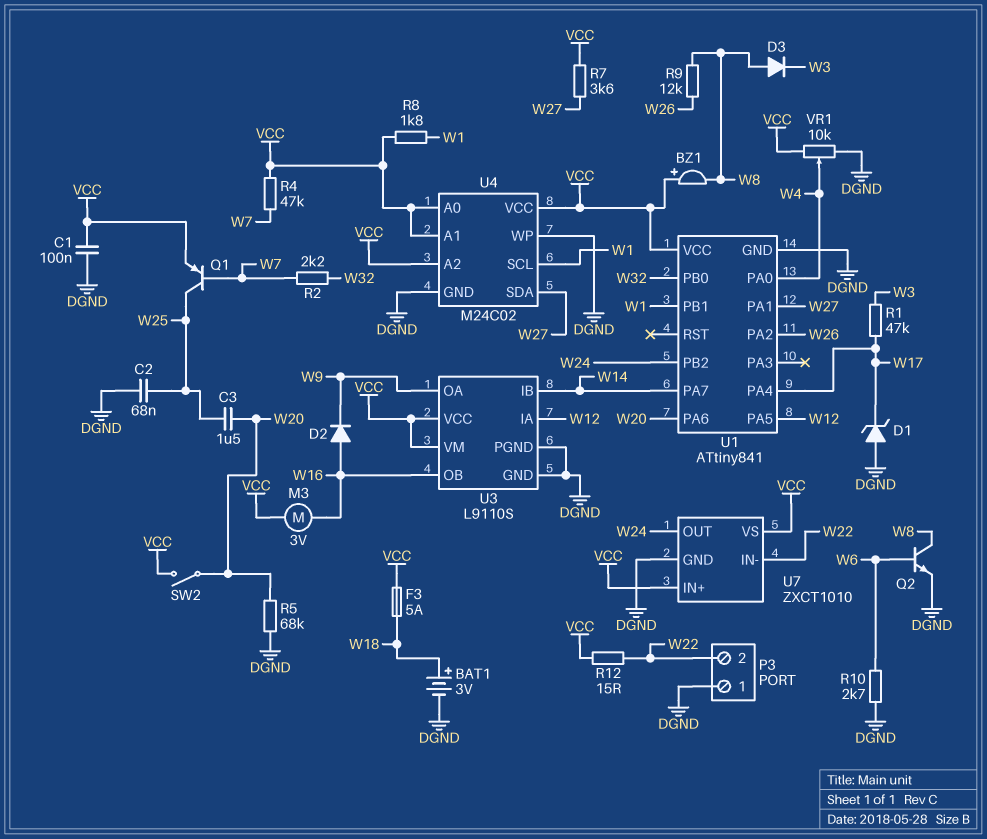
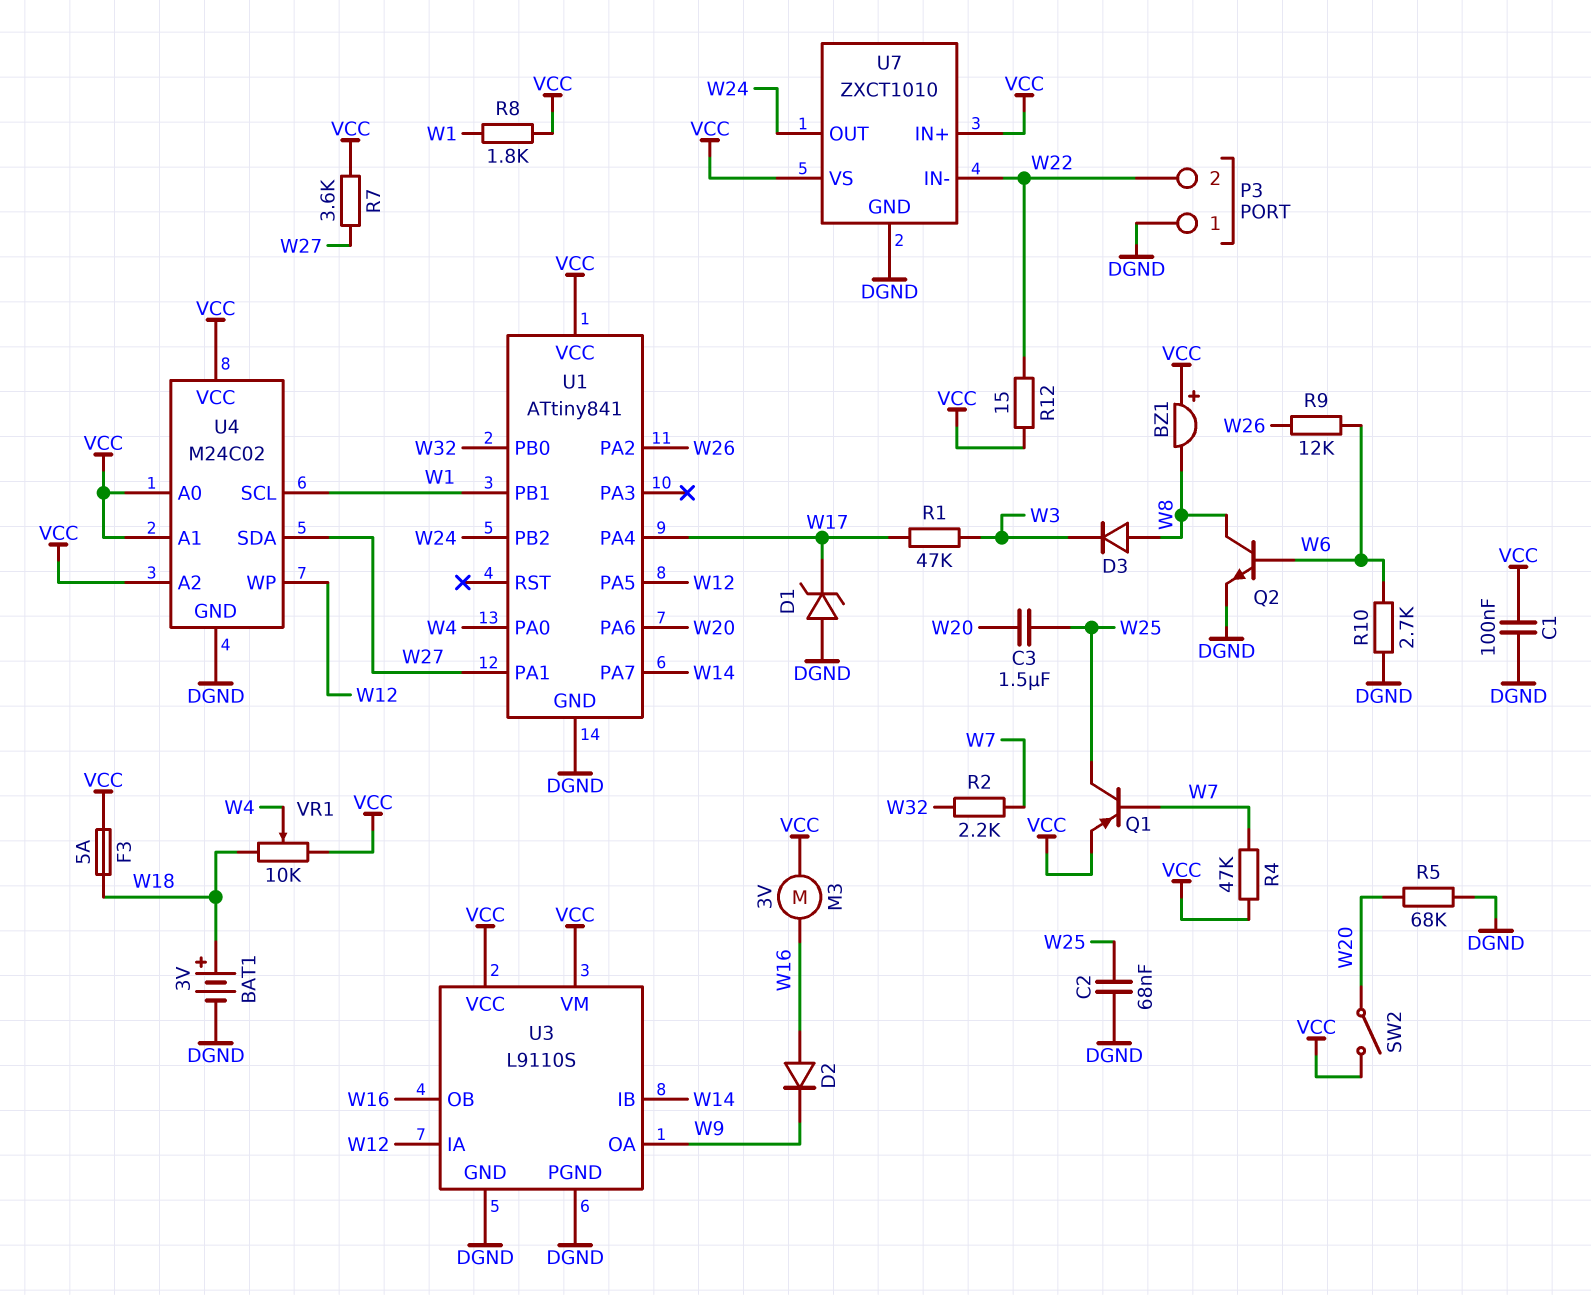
R9: 12k (W8, W26) -> 12k (W6, W26)
U4 pin WP: DGND -> W12
VR1: 10k (DGND, VCC, wiper W4) -> 10k (VCC, W18, wiper W4)

